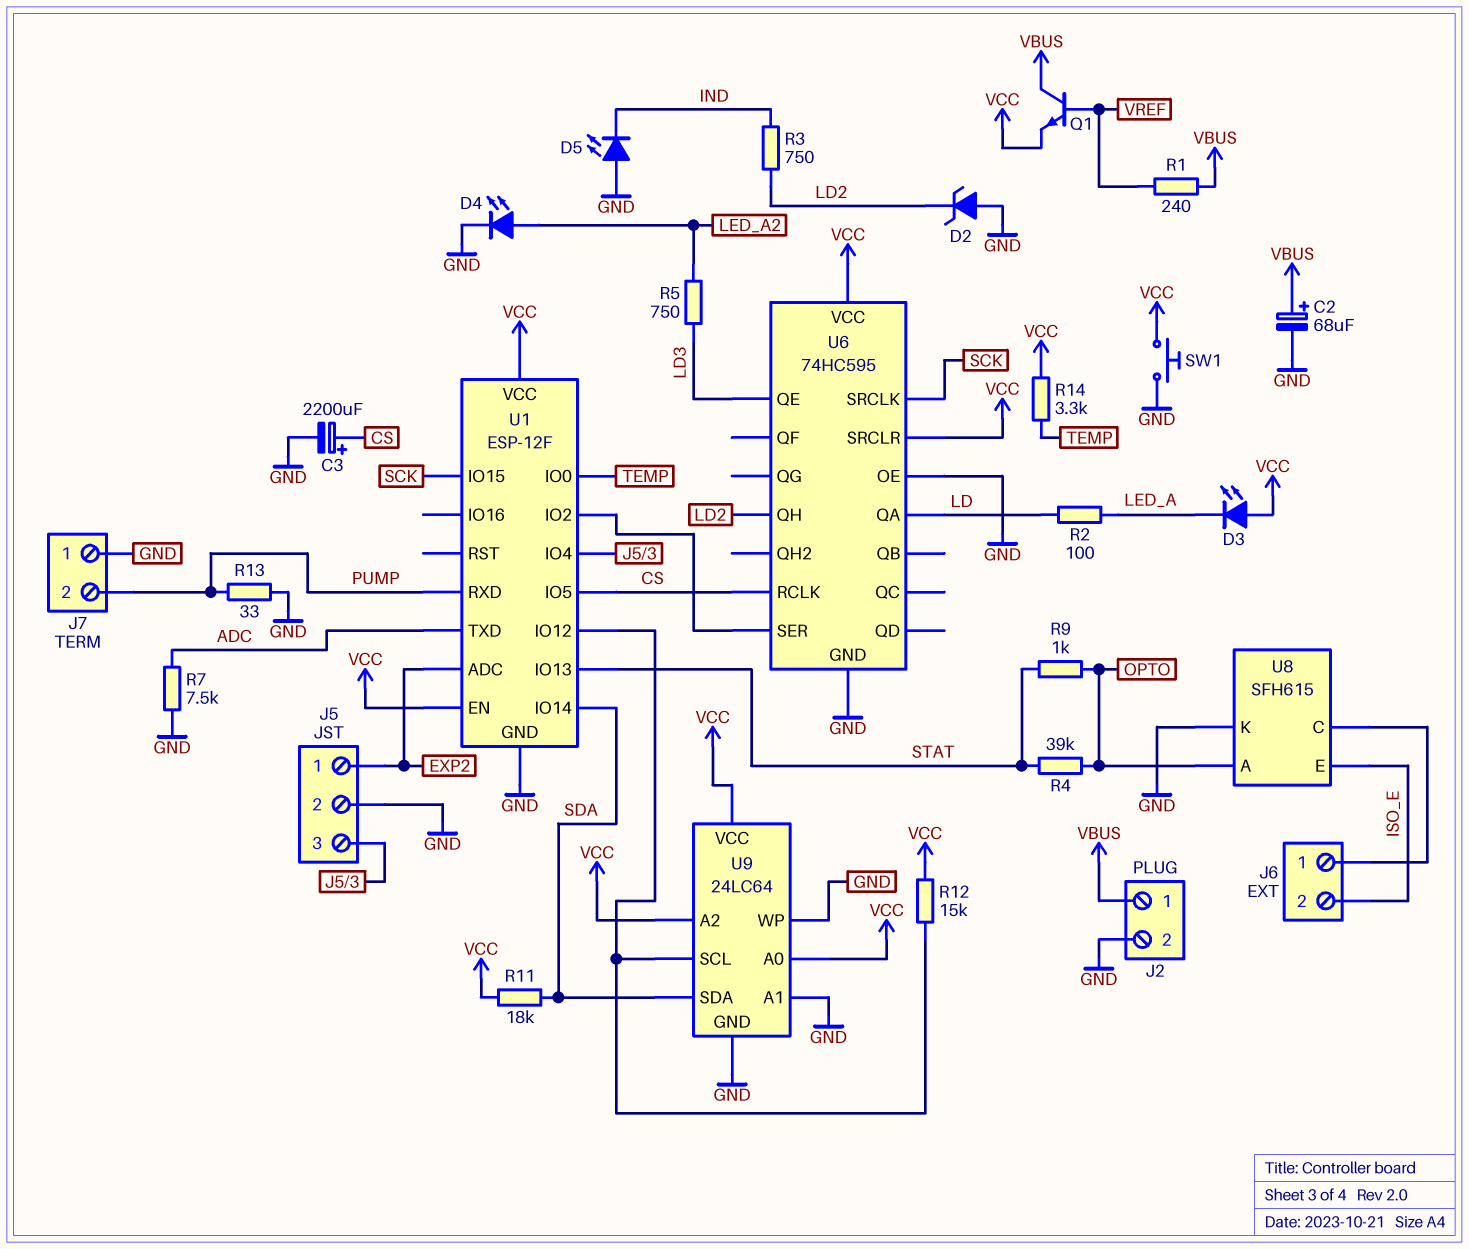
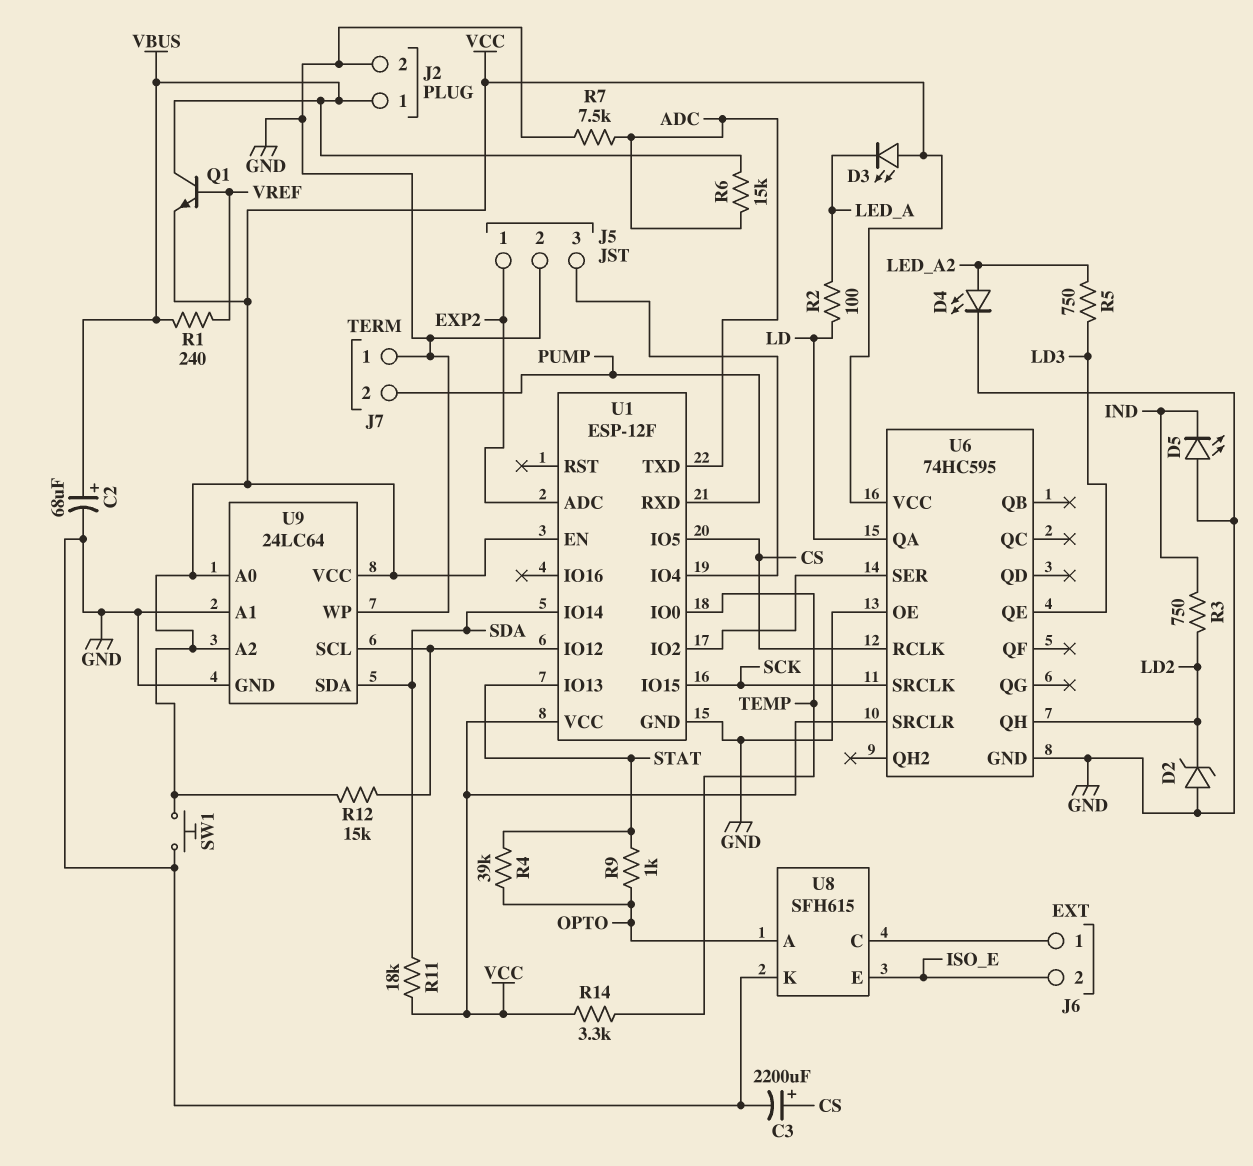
R6: none -> 15k (ADC, VBUS)
R13: 33 (GND, PUMP) -> none

